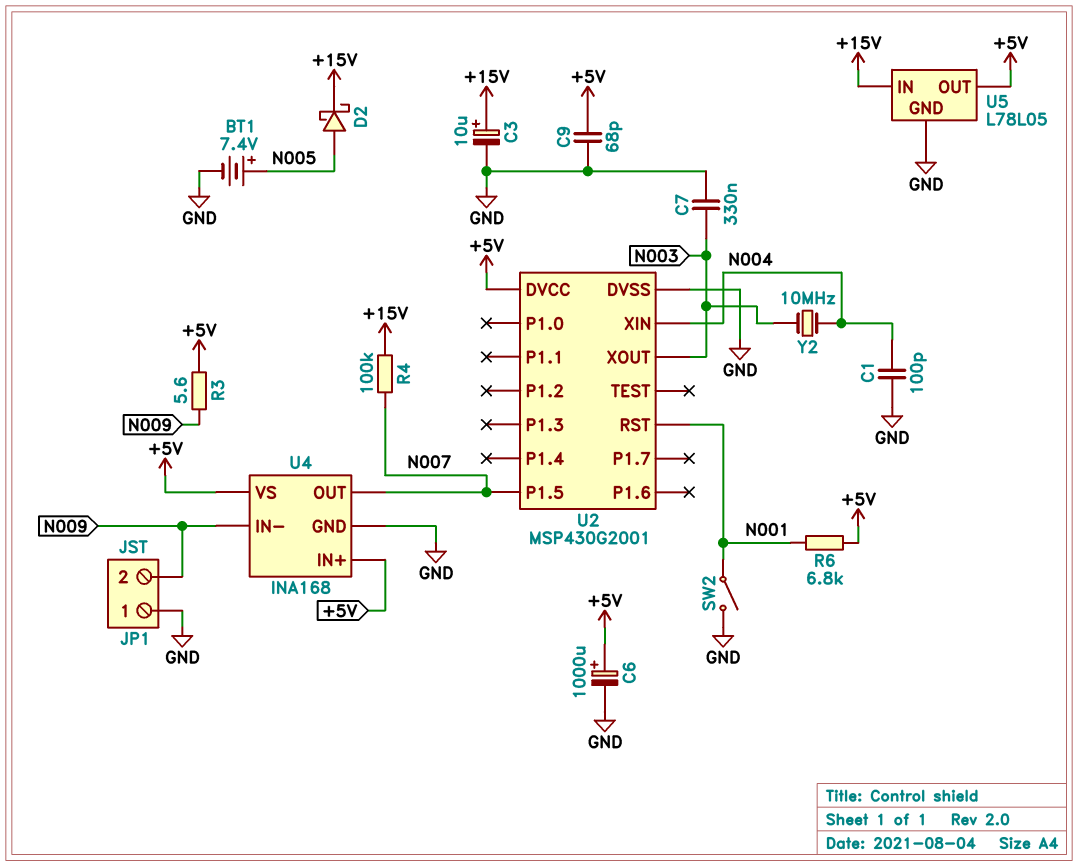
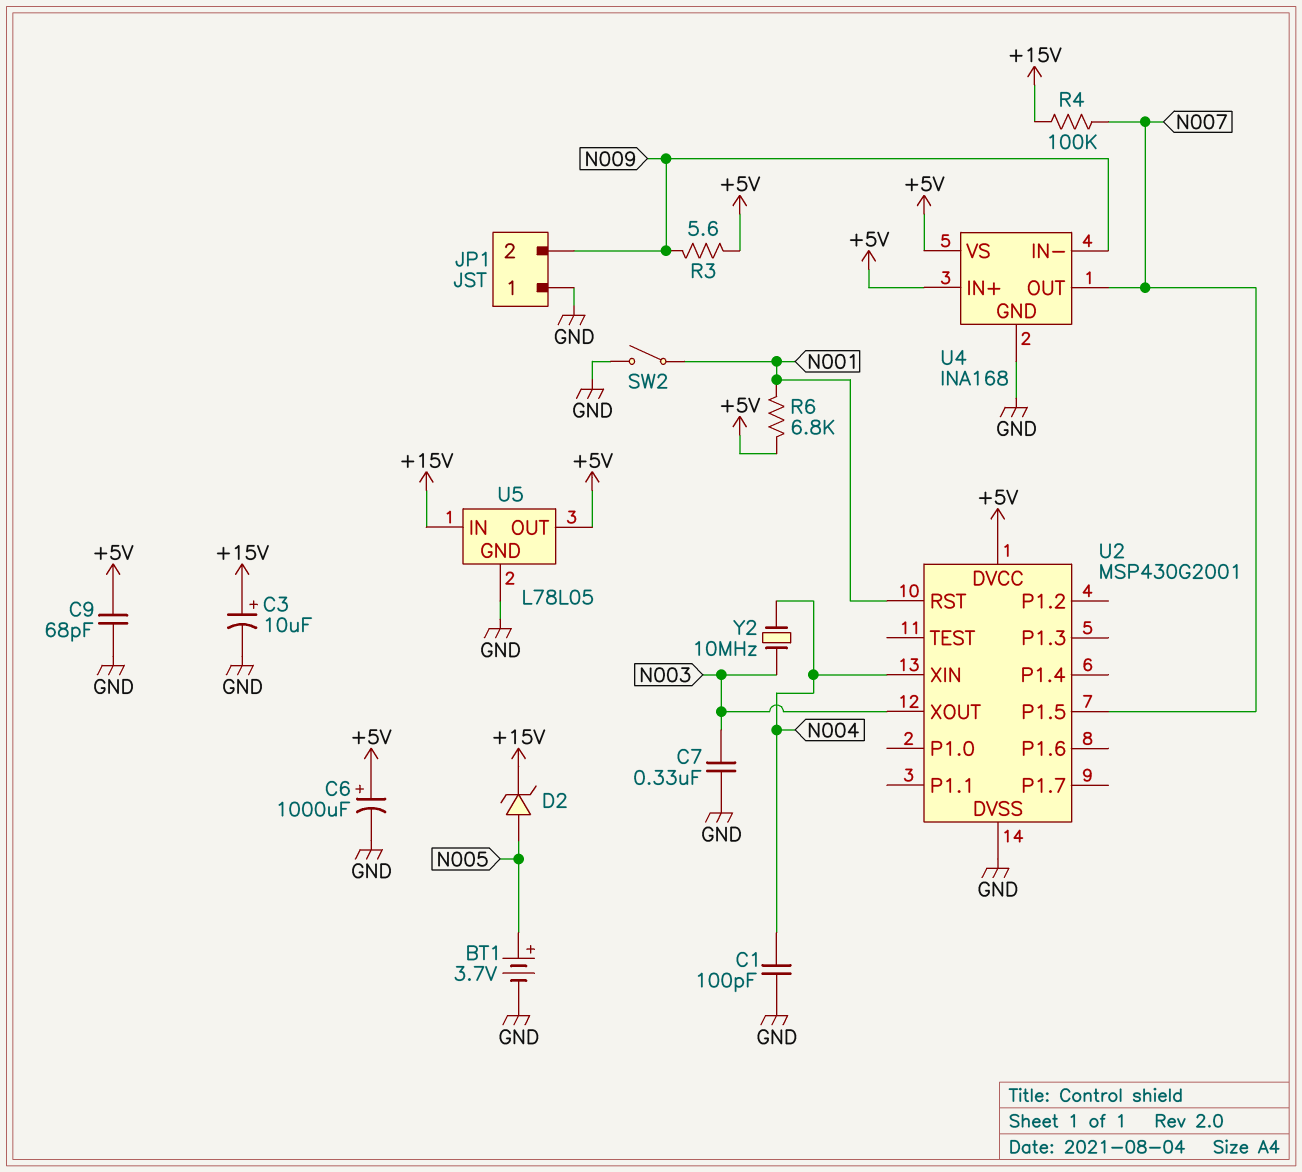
BT1: 7.4V (plus N005, minus GND) -> 3.7V (plus N005, minus GND)
D2: schottky (A N005, K +15V) -> zener (A N005, K +15V)

